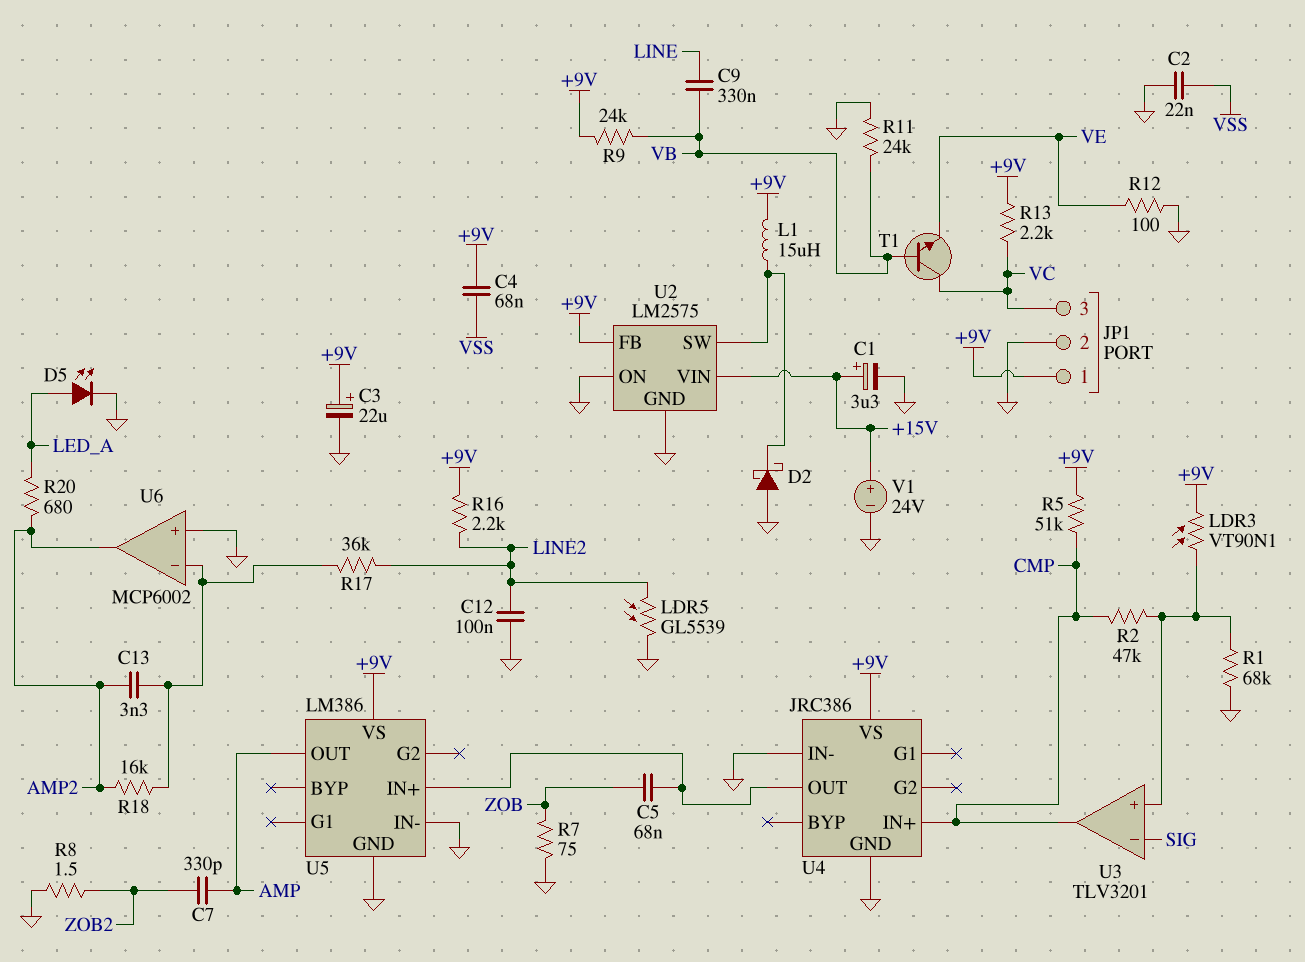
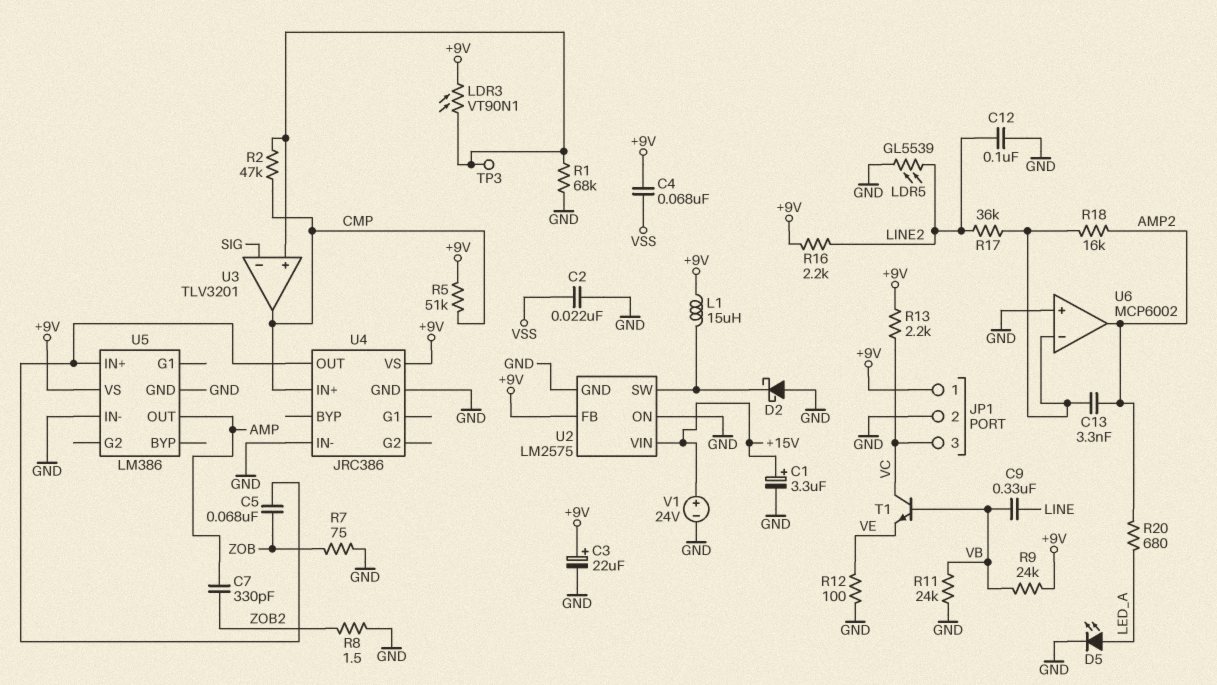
TP3: none -> test point (U3/in+)

